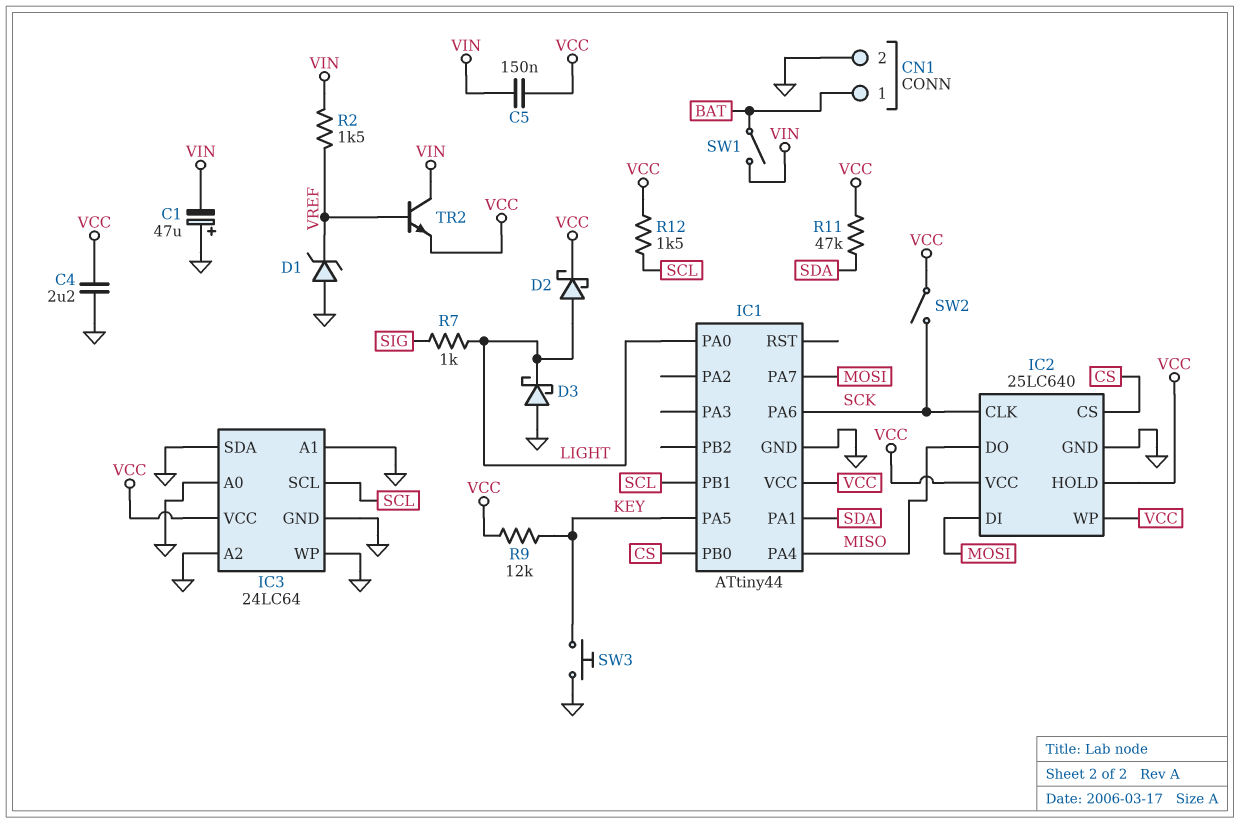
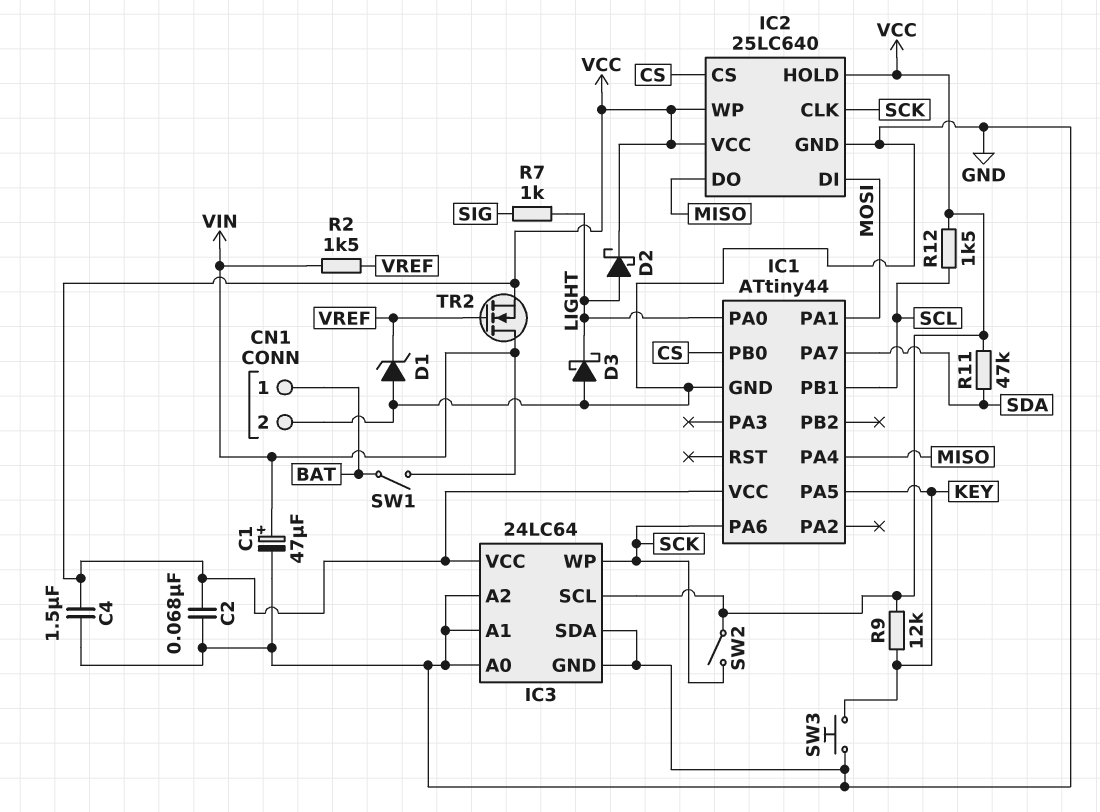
C1: 47uF (plus GND, minus VIN) -> 47uF (plus VIN, minus GND)
C2: none -> 68nF (GND, VCC)
C4: 2.2uF (GND, VCC) -> 1.5uF (GND, VCC)
C5: 150nF (VCC, VIN) -> none
IC1 pin PA1: SDA -> MOSI
IC1 pin PA7: MOSI -> SDA
IC3 pin SCL: SCL -> VCC
IC3 pin WP: GND -> SCK
TR2: NPN (B VREF, C VIN, E VCC) -> NMOS (G VREF, D VIN, S VCC)

